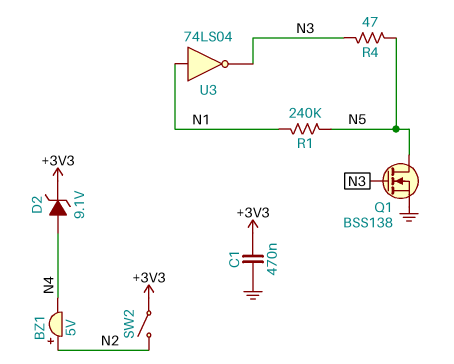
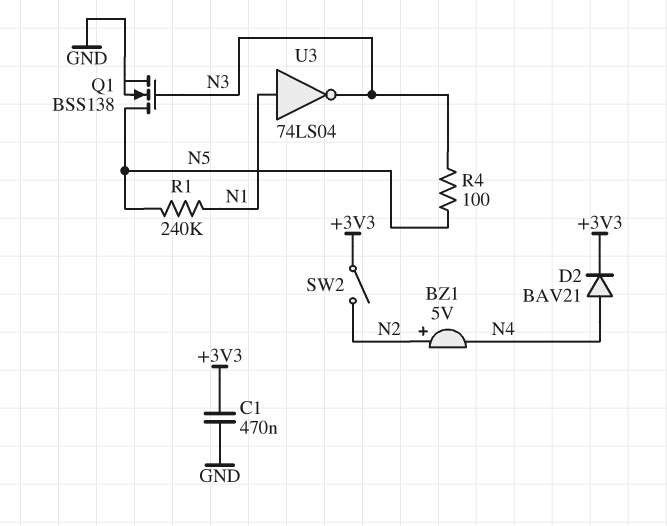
D2: zener 9.1V (A N4, K +3V3) -> diode BAV21 (A N4, K +3V3)
R4: 47 (N3, N5) -> 100 (N3, N5)

